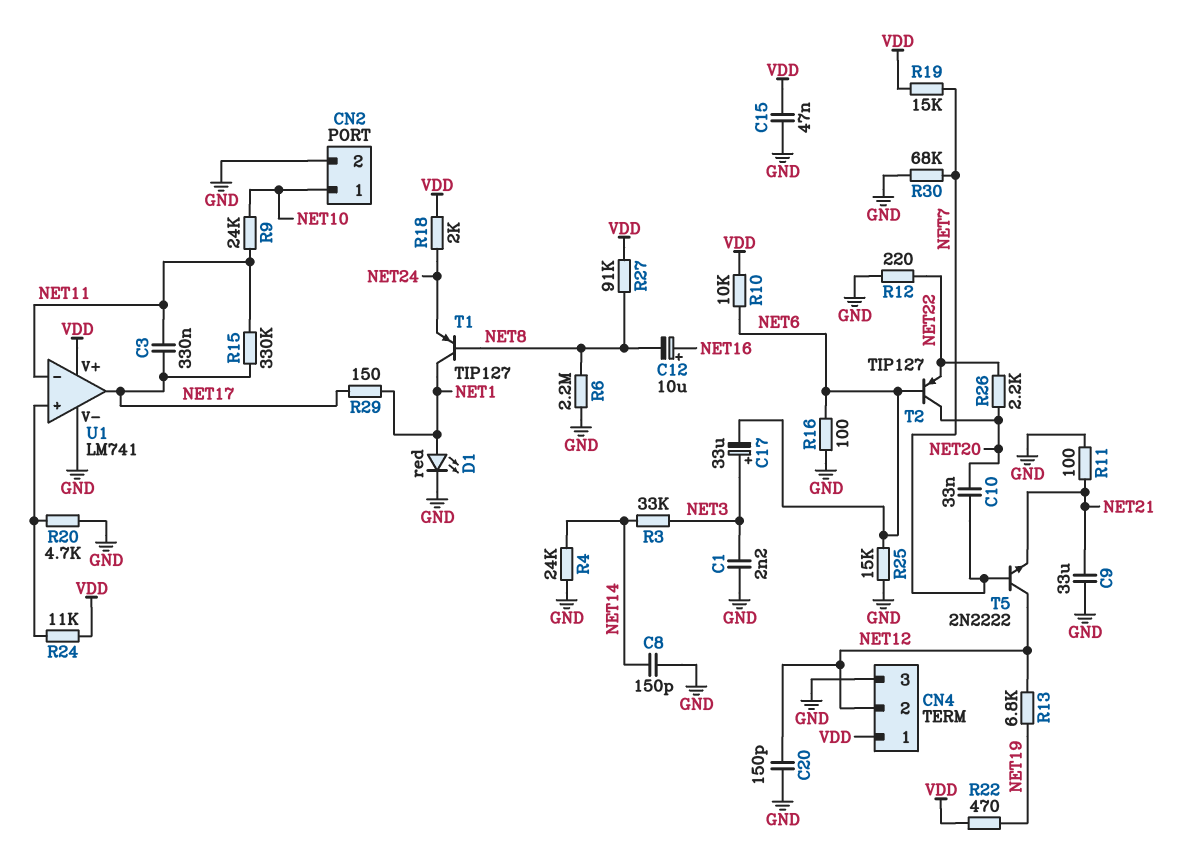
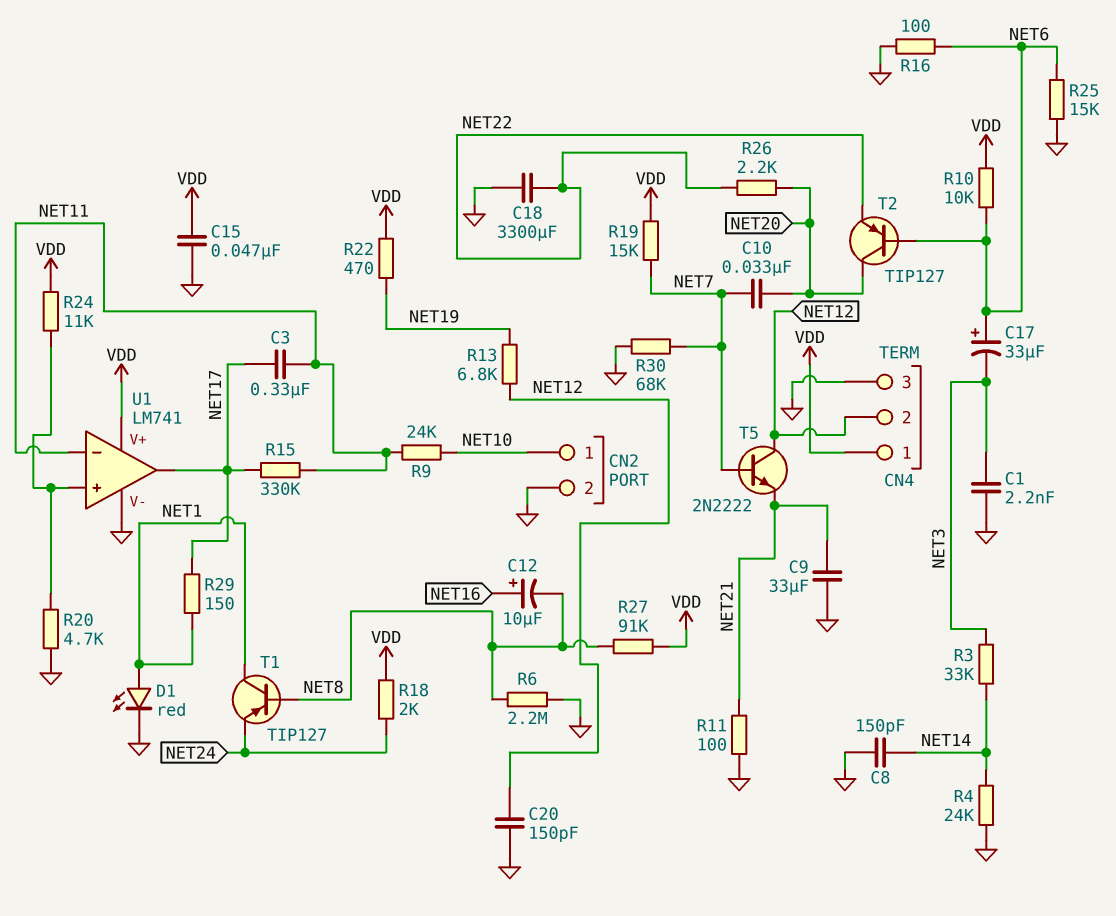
C17: 33uF (plus NET3, minus NET6) -> 33uF (plus NET6, minus NET3)
C18: none -> 3300uF (GND, NET22)
R12: 220 (GND, NET22) -> none

